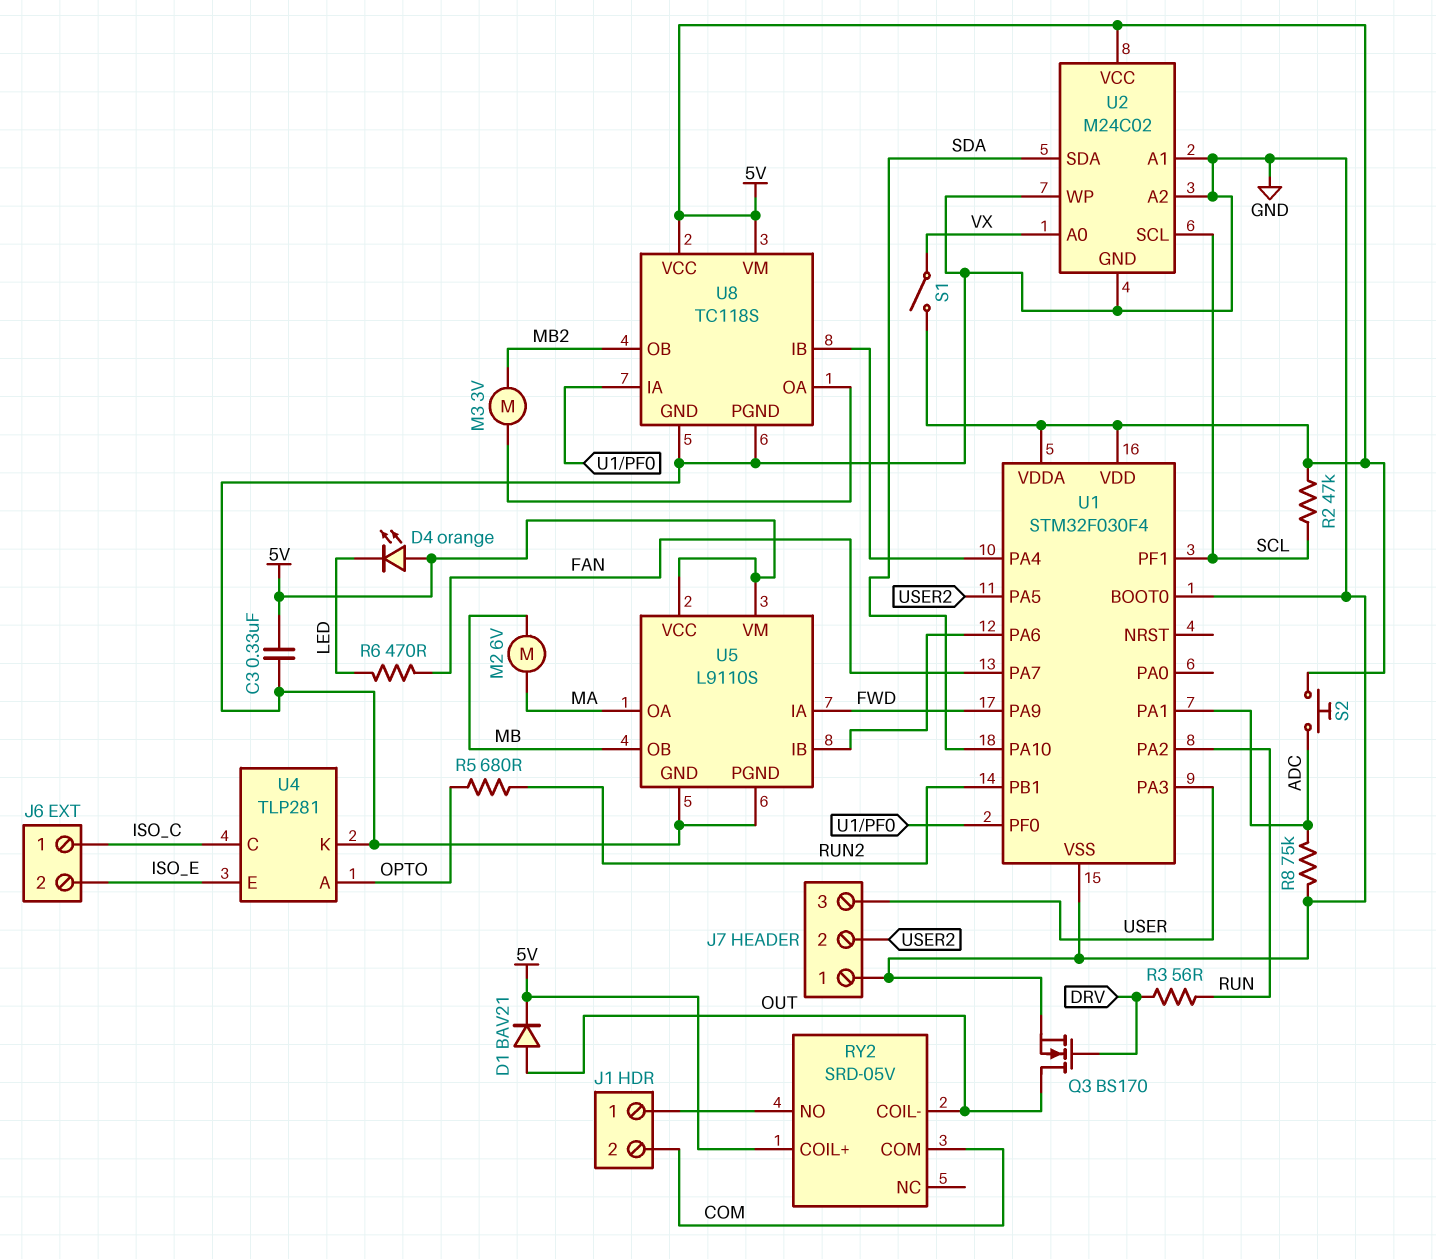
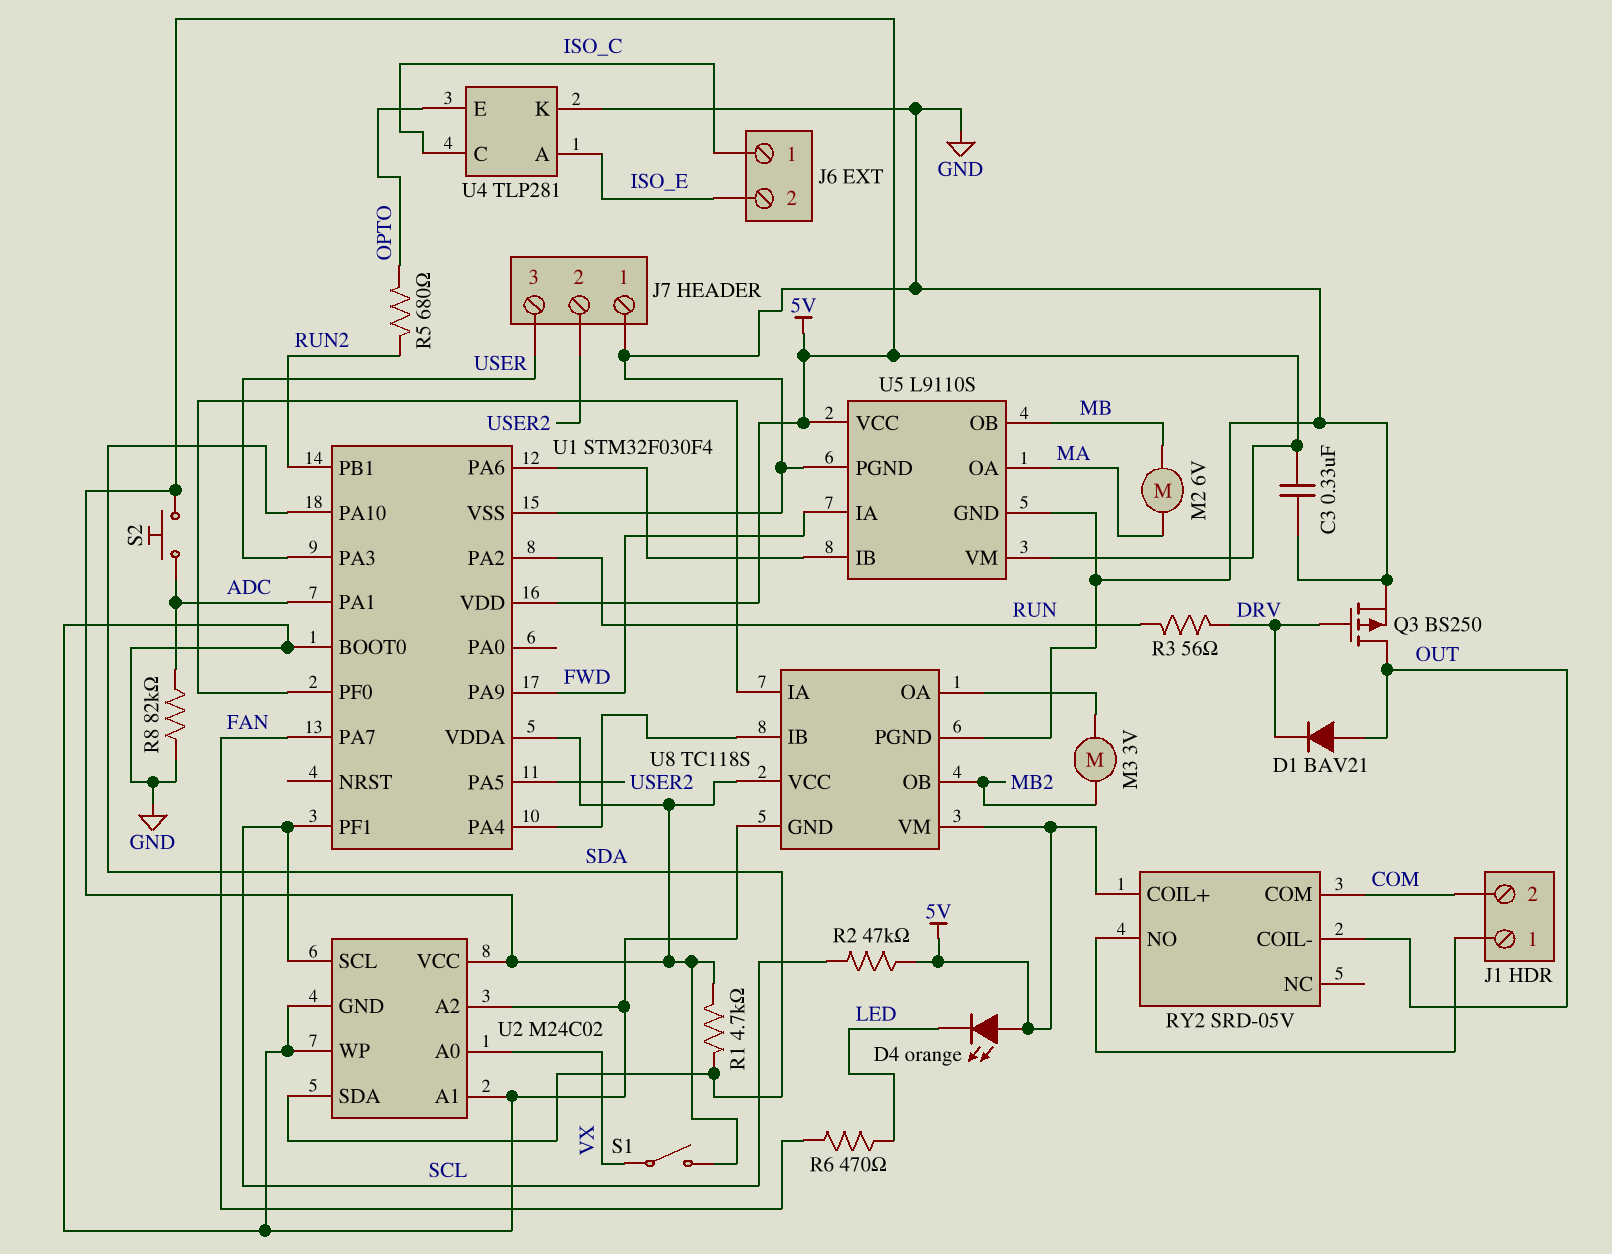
D1: diode BAV21 (A OUT, K 5V) -> diode BAV21 (A OUT, K DRV)
Q3: NMOS BS170 (G DRV, D OUT, S GND) -> PMOS BS250 (G DRV, D OUT, S GND)
R1: none -> 4.7k (5V, SDA)
R8: 75k (ADC, GND) -> 82k (ADC, GND)
U4 pin A: OPTO -> ISO_E
U4 pin E: ISO_E -> OPTO

